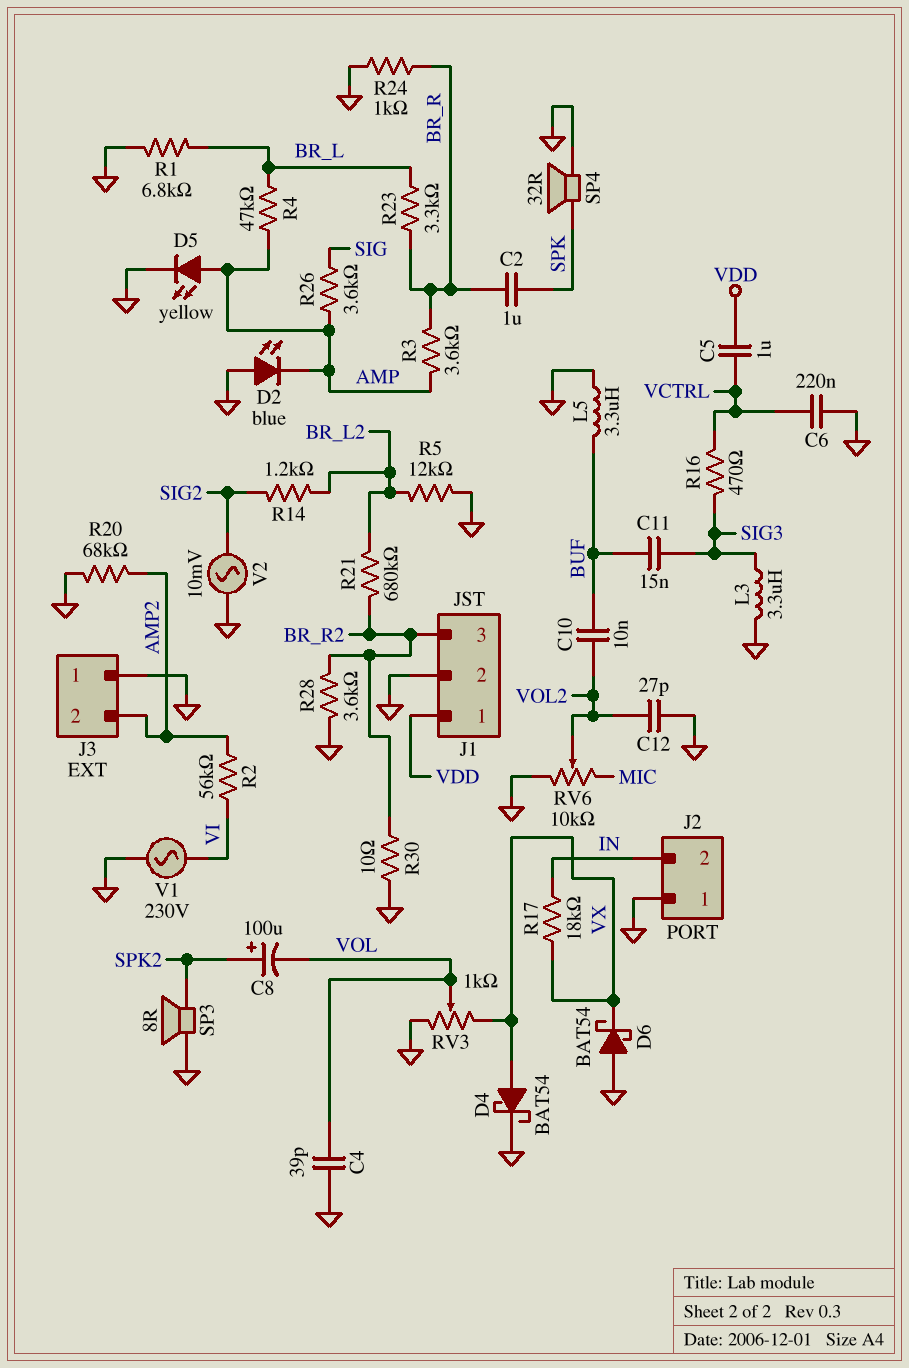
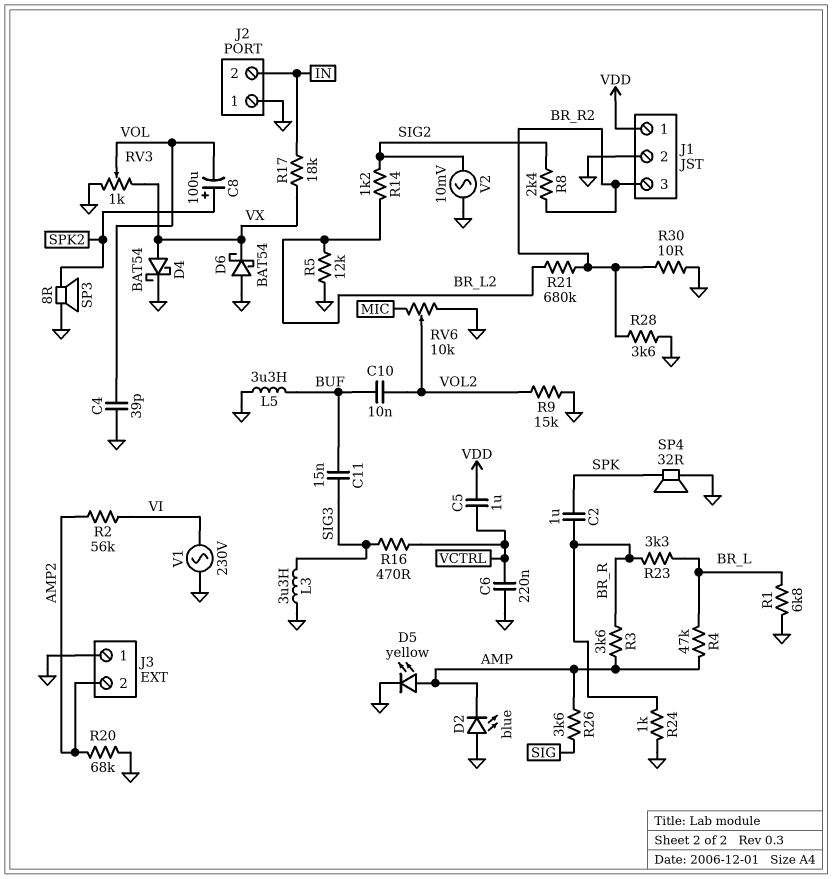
C12: 27pF (GND, VOL2) -> none
R8: none -> 2.4k (BR_R2, SIG2)
R9: none -> 15k (GND, VOL2)

